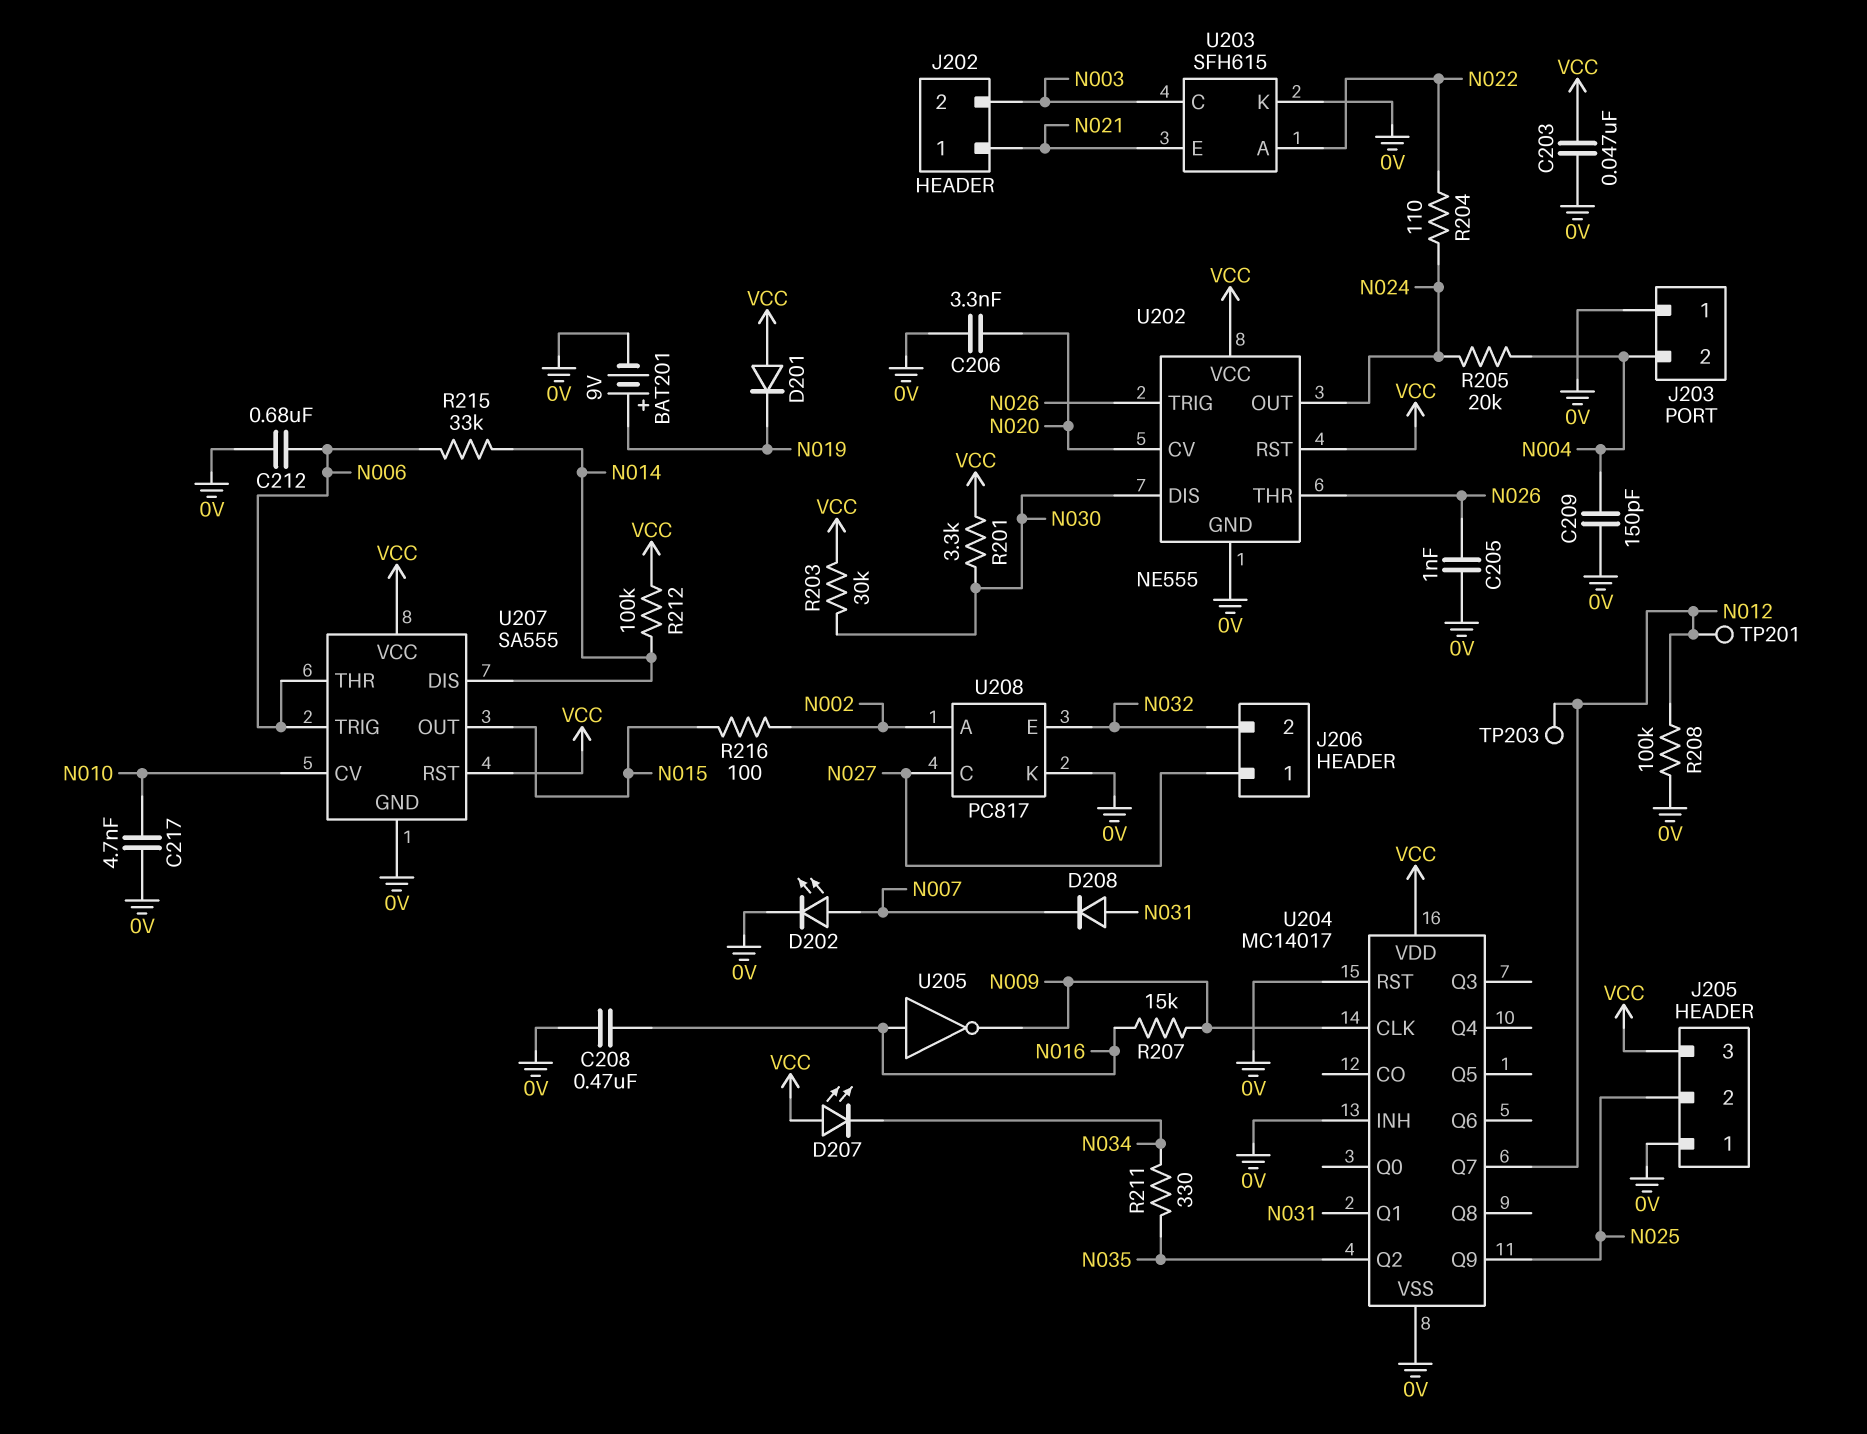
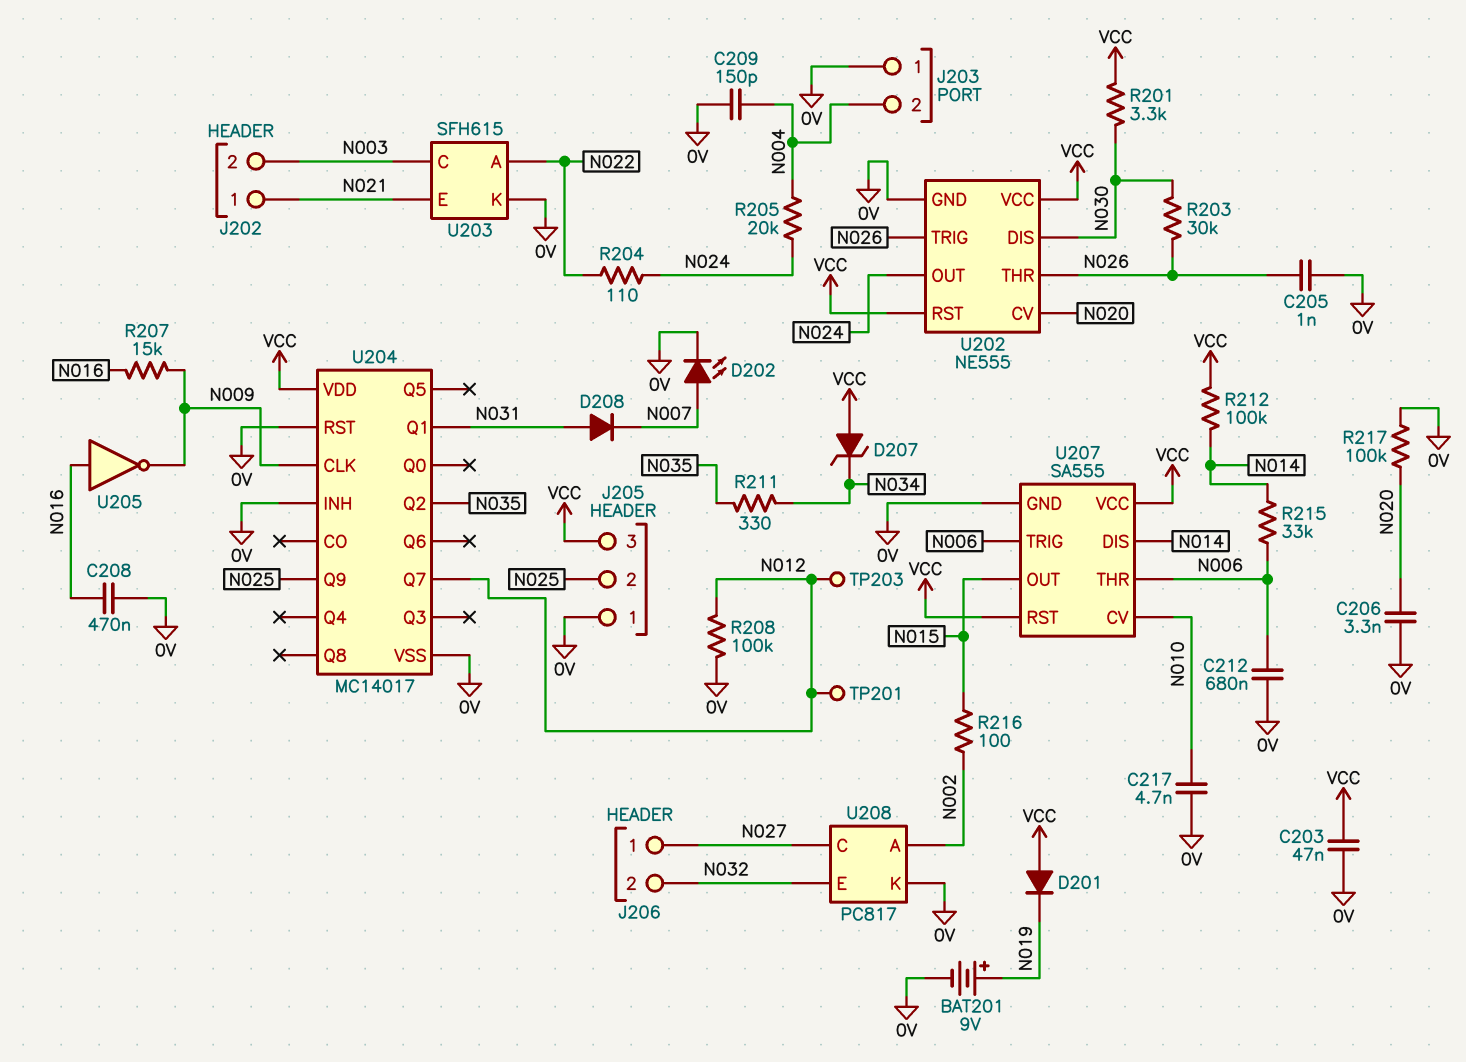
D207: LED (A VCC, K N034) -> zener (A VCC, K N034)
R203: 30k (N030, VCC) -> 30k (N026, N030)
R217: none -> 100k (0V, N020)

